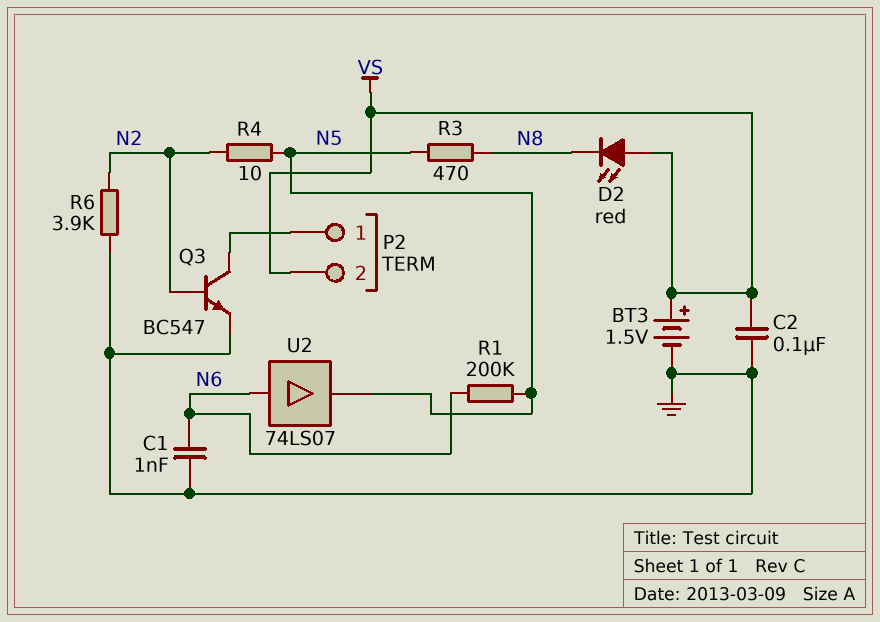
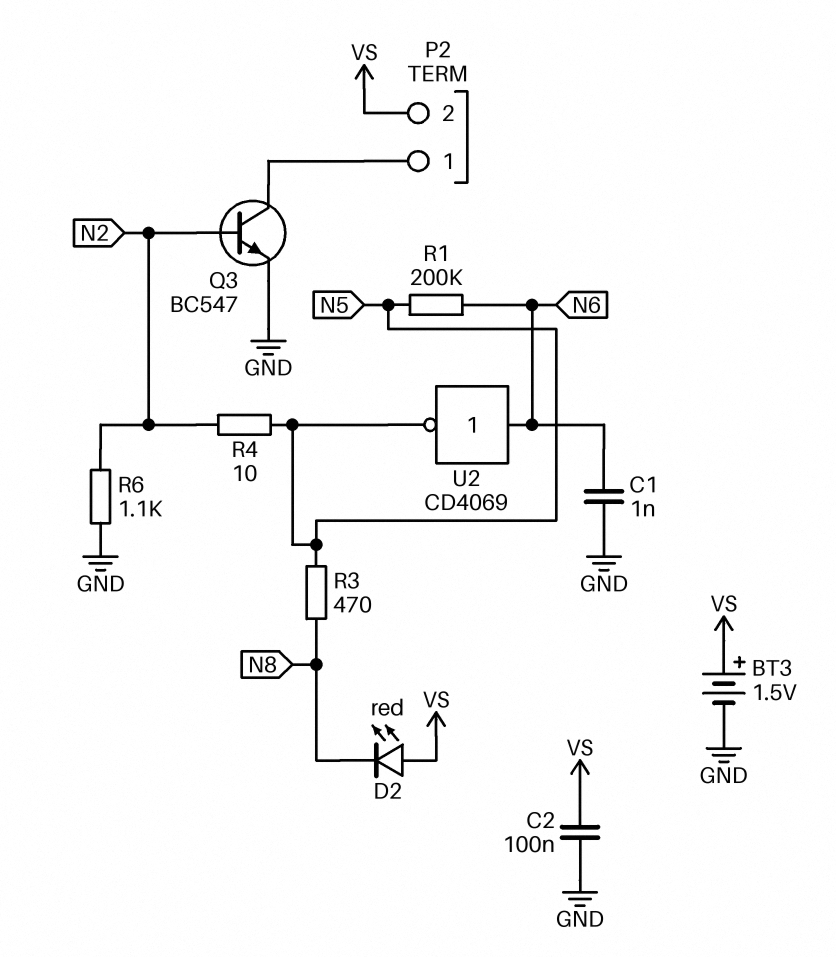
R6: 3.9k (GND, N2) -> 1.1k (GND, N2)
U2: buffer 74LS07 (in N6, out N5) -> NOT CD4069 (in N6, out N5)

